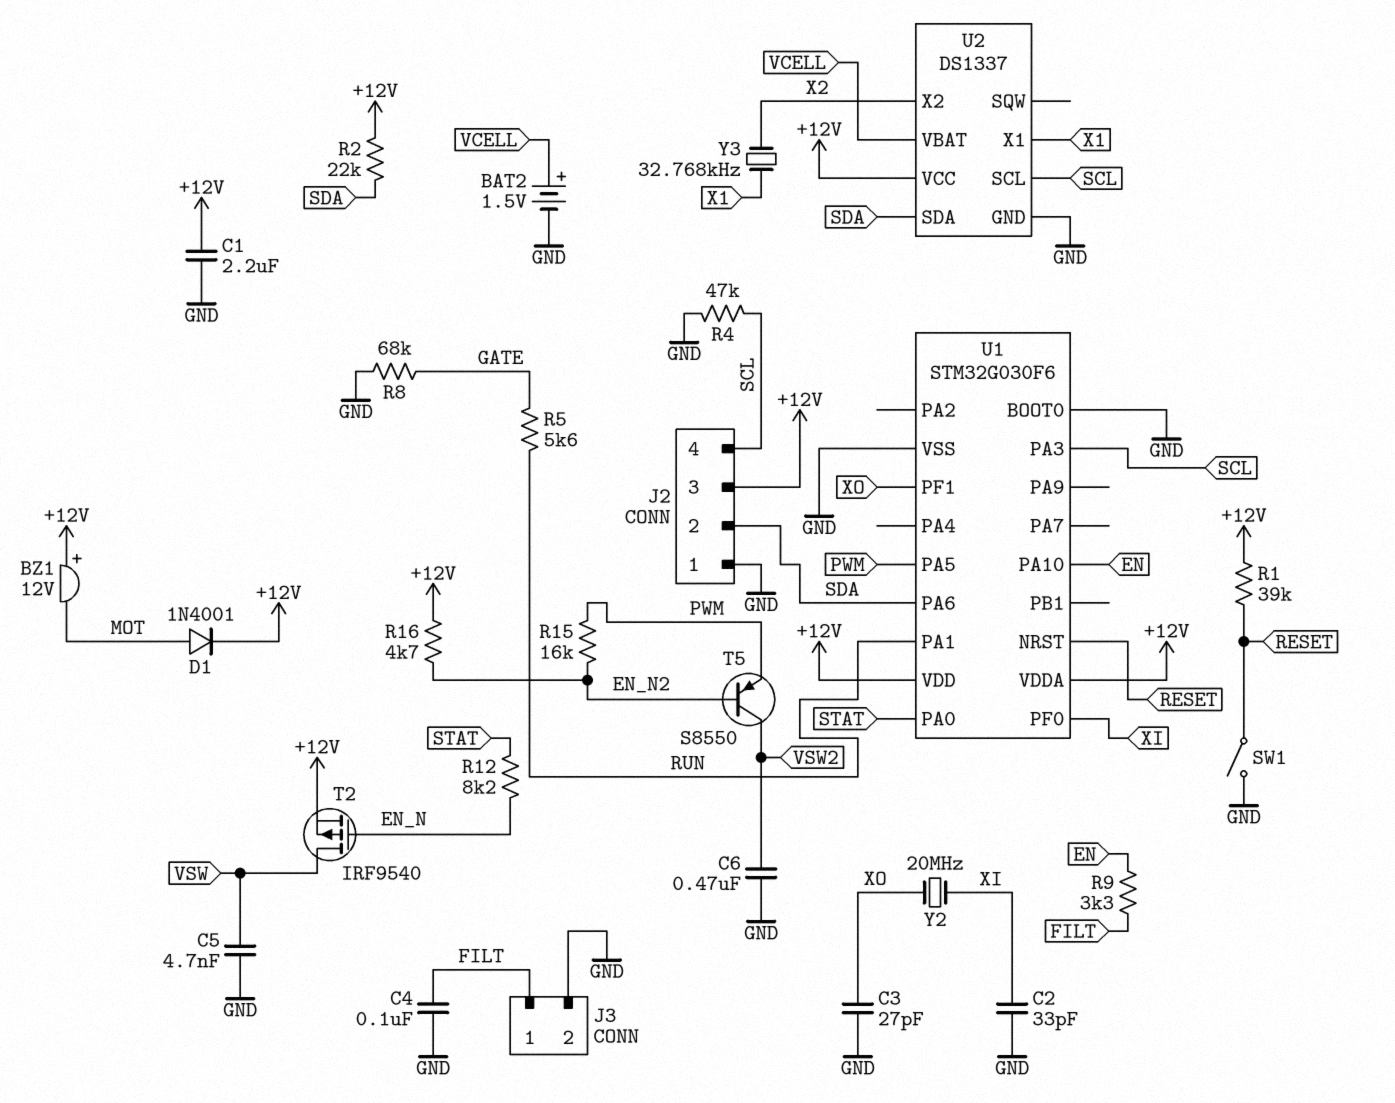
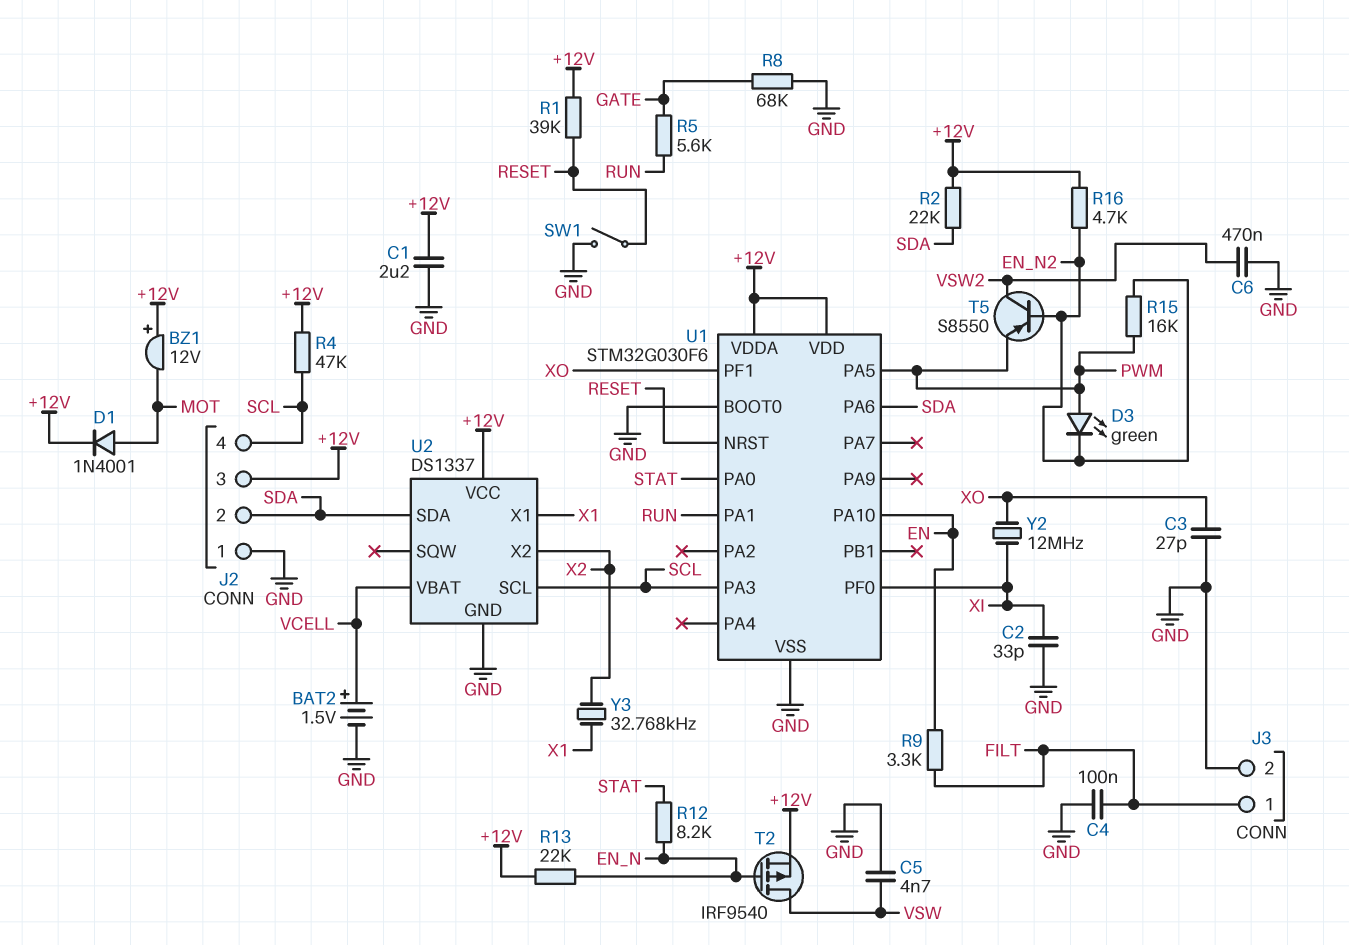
D3: none -> LED green (A PWM, K EN_N2)
R4: 47k (GND, SCL) -> 47k (+12V, SCL)
R13: none -> 22k (+12V, EN_N)
Y2: 20MHz (XI, XO) -> 12MHz (XI, XO)

